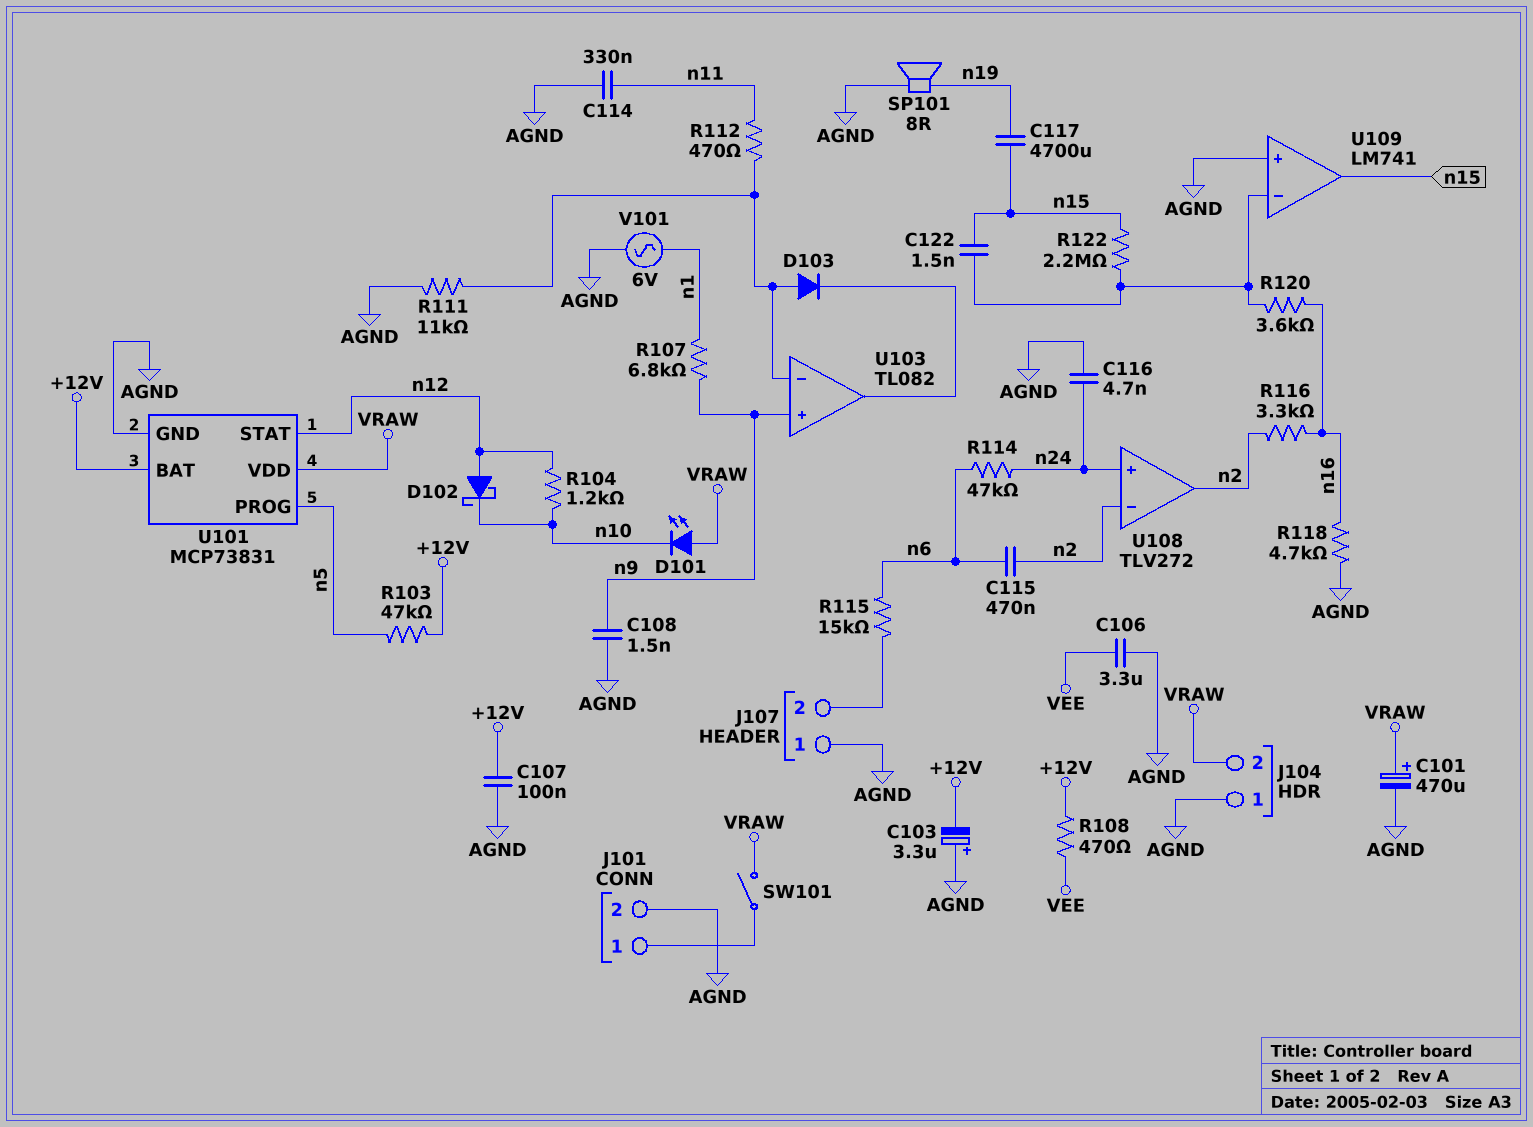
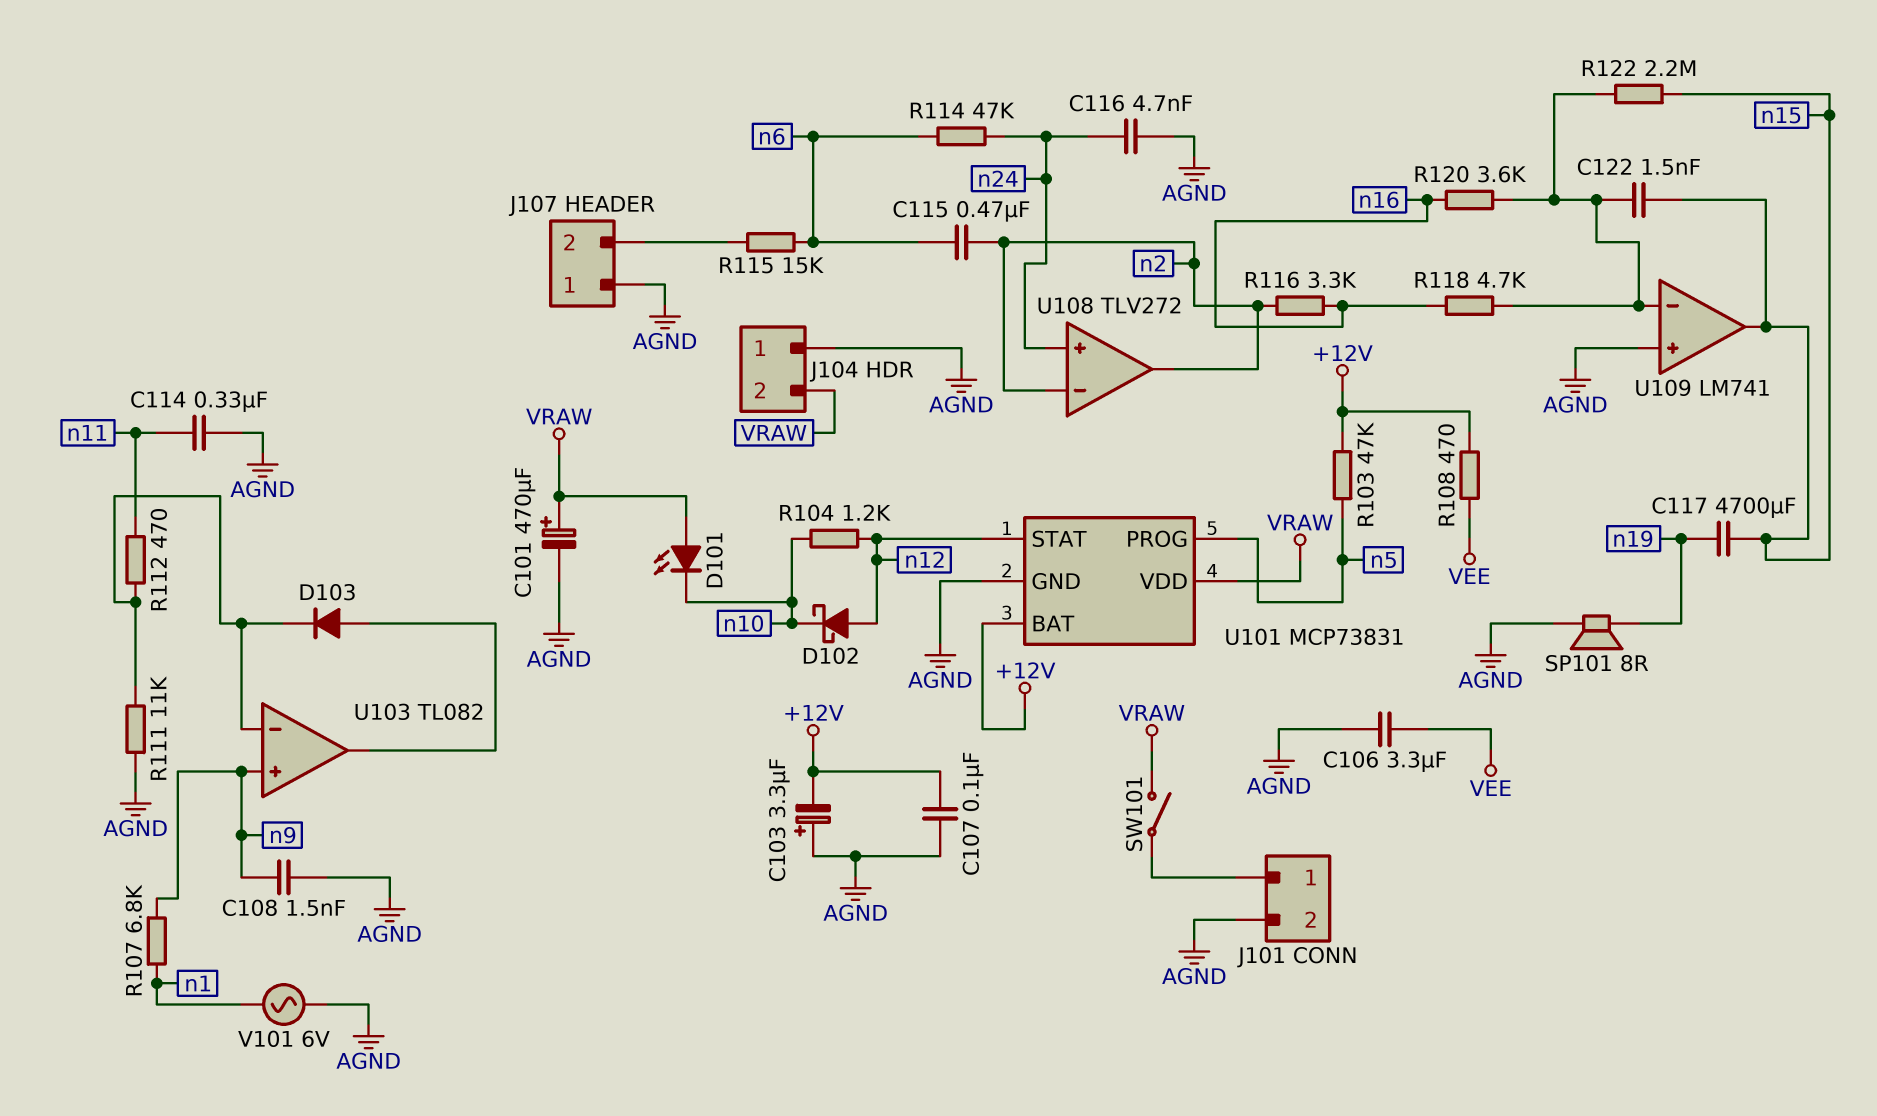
D103: diode (A U103/in-, K U103/out) -> diode (A U103/out, K U103/in-)
R118: 4.7k (AGND, n16) -> 4.7k (U109/in-, n16)

